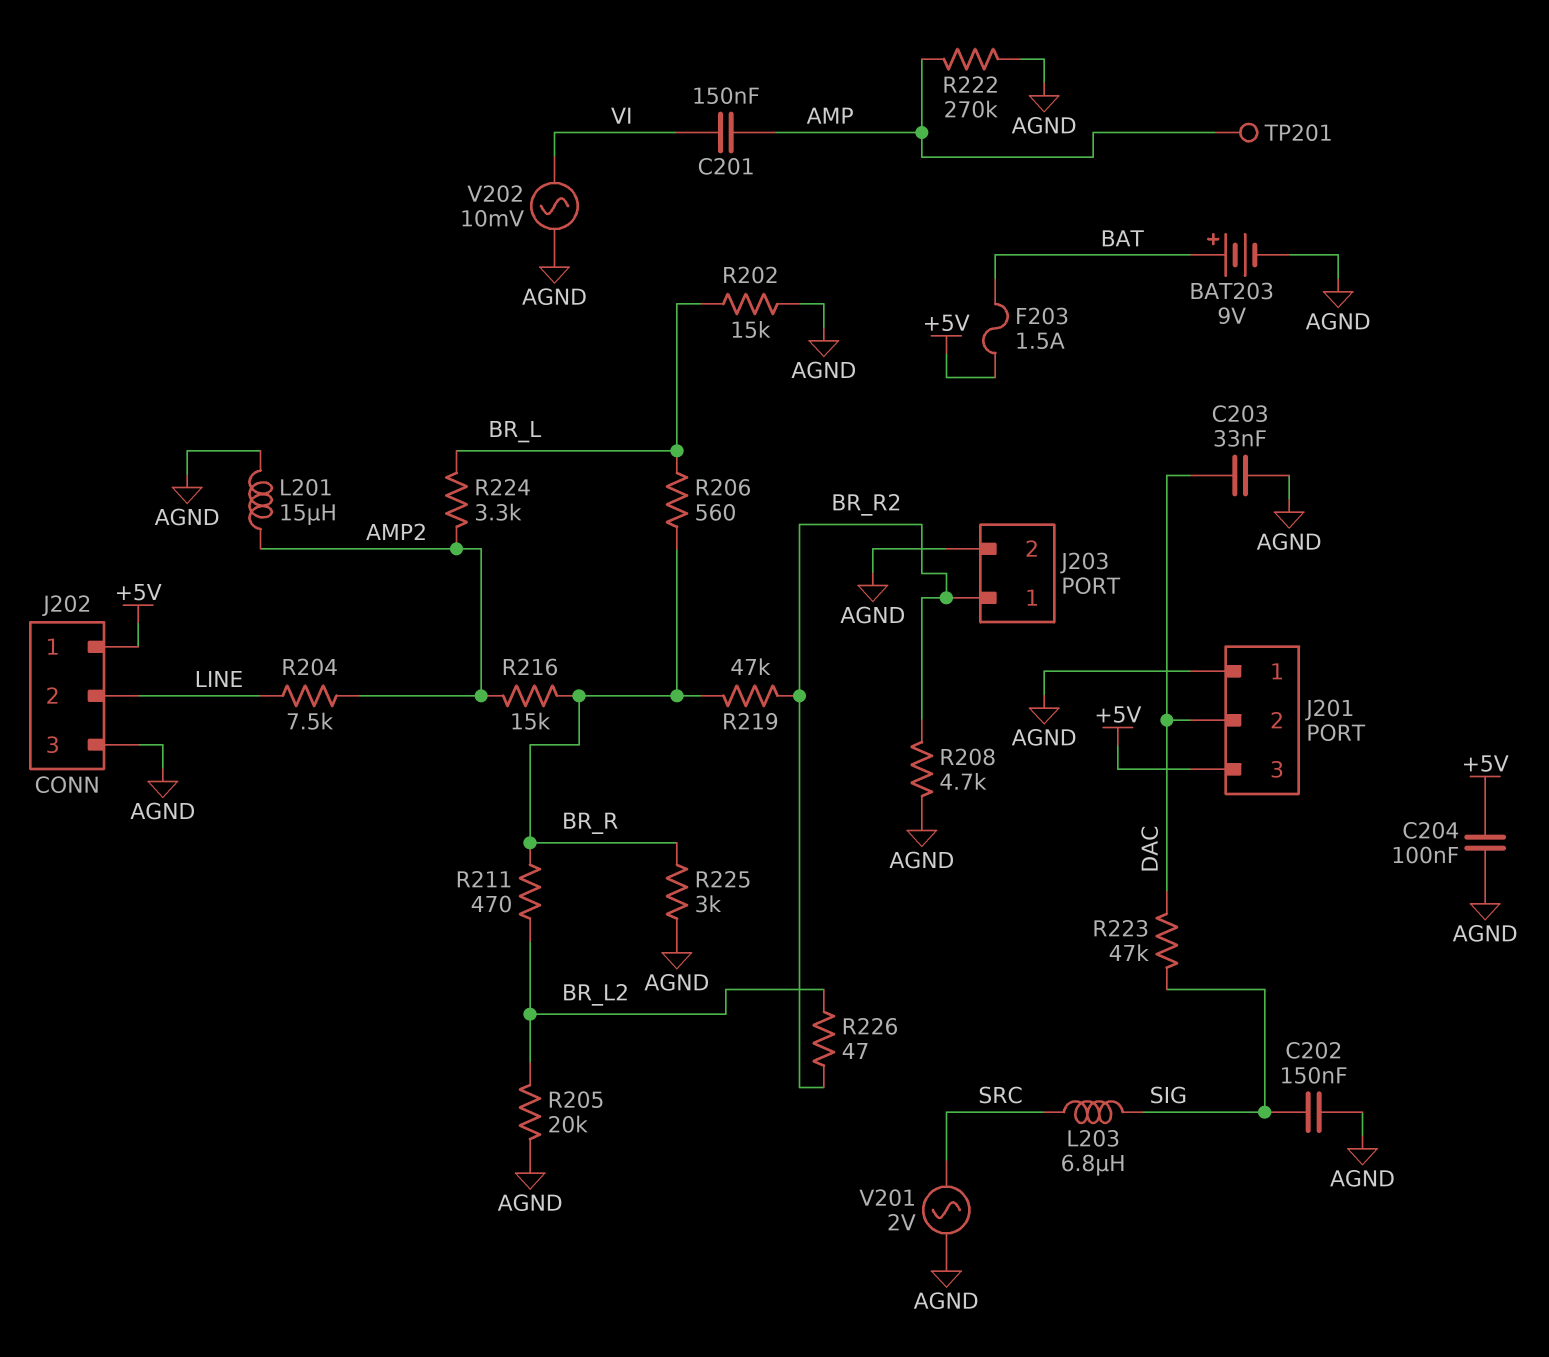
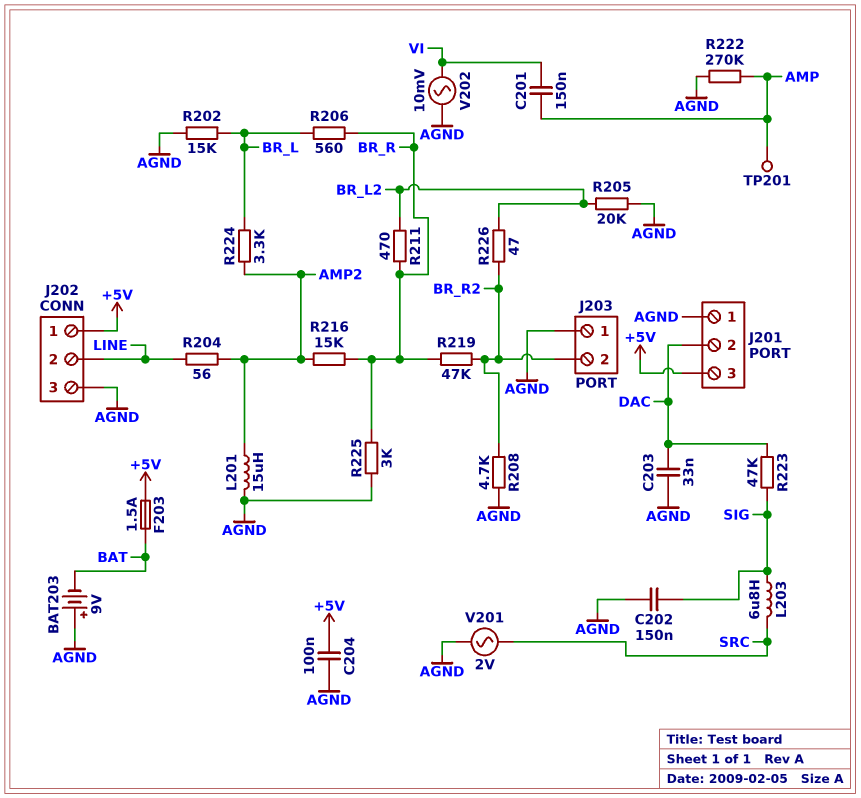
BAT203: 9V (plus BAT, minus AGND) -> 9V (plus AGND, minus BAT)
J203 pin 1: BR_R2 -> AGND
J203 pin 2: AGND -> BR_R2
R204: 7.5k (AMP2, LINE) -> 56 (AMP2, LINE)

